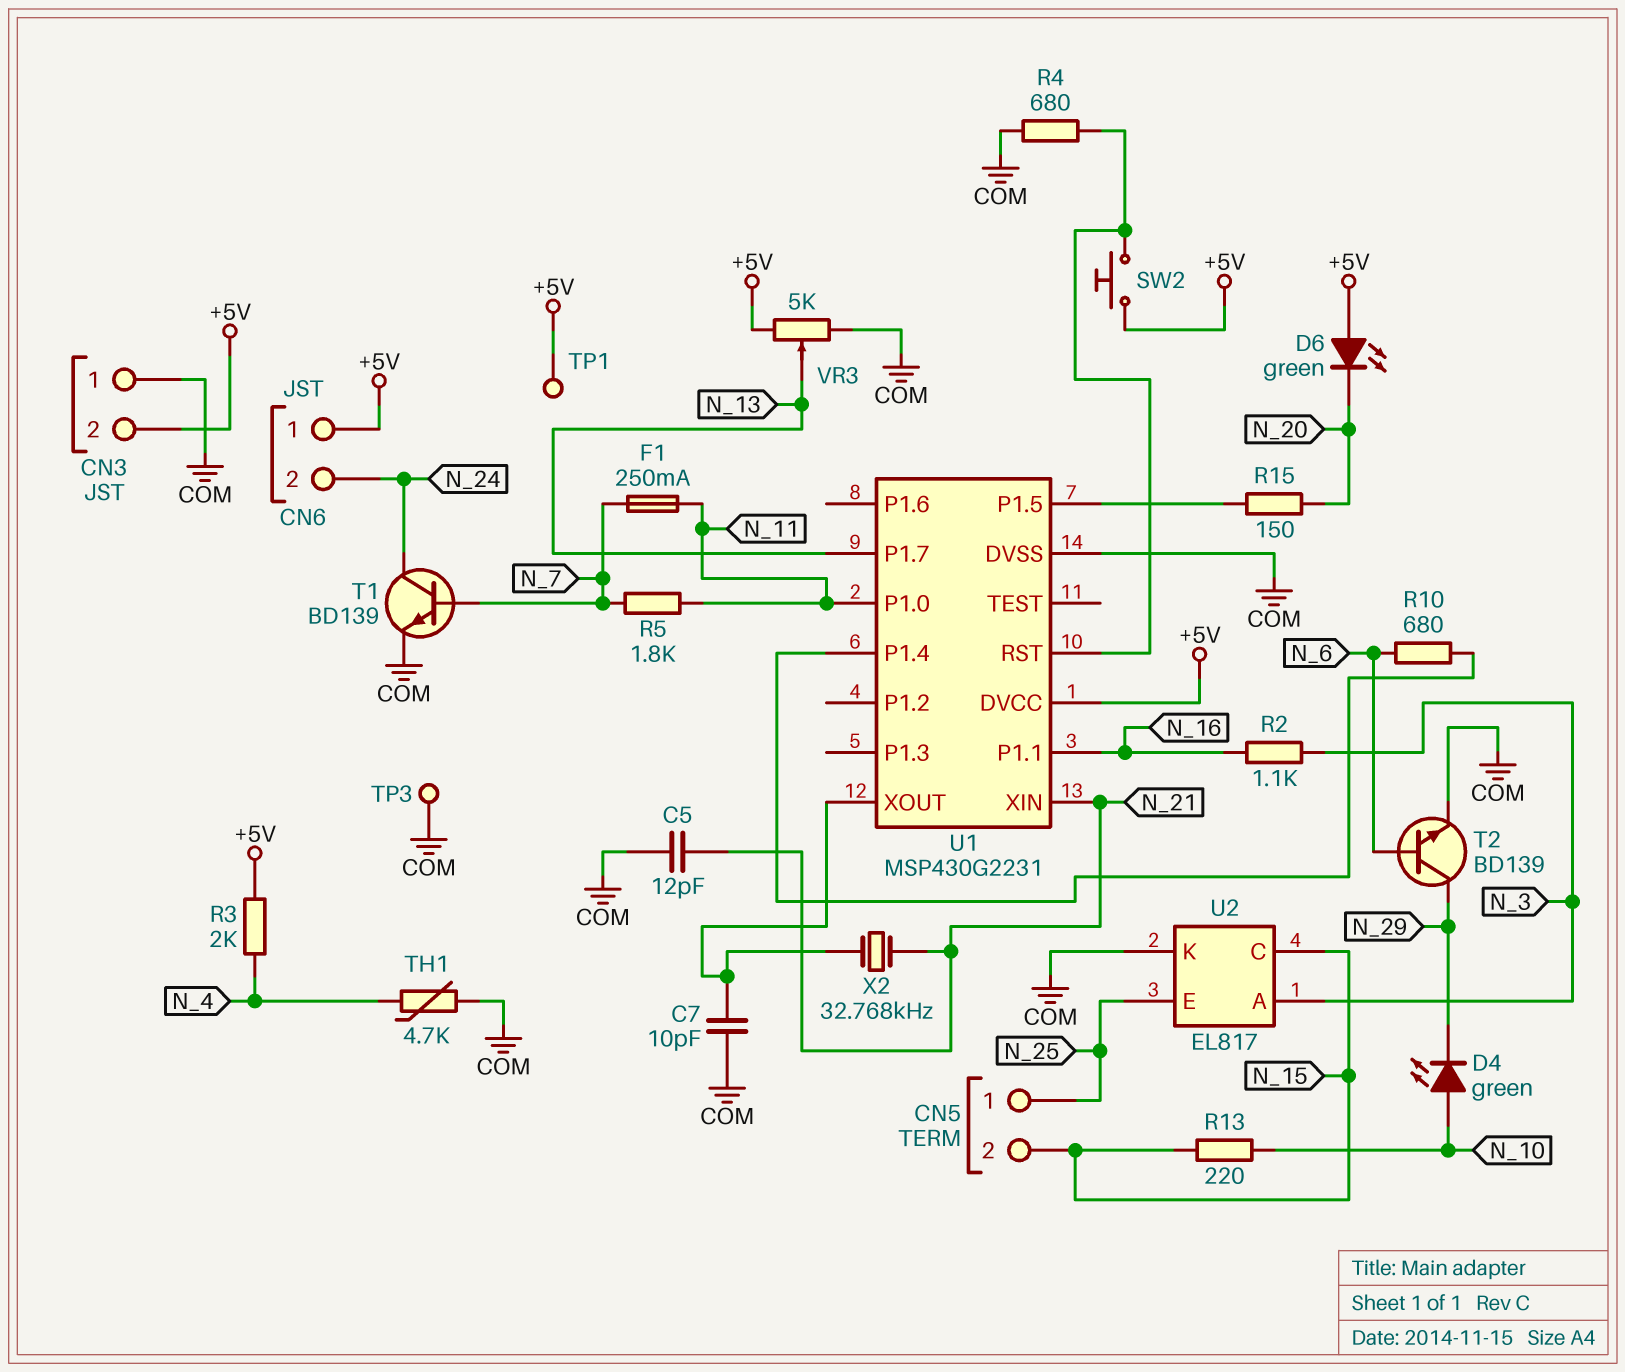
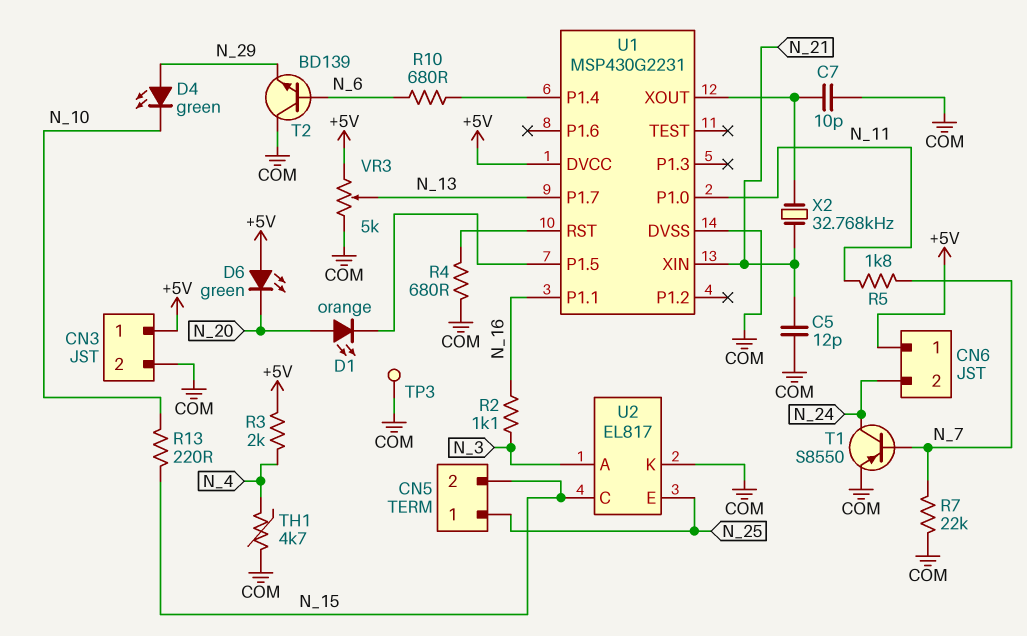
CN3 pin 1: COM -> +5V
CN3 pin 2: +5V -> COM
D1: none -> LED orange (A N_20, K U1/P1.5)
D4: LED green (A N_10, K N_29) -> LED green (A N_29, K N_10)
F1: 250mA (N_7, N_11) -> none
R7: none -> 22k (COM, N_7)
R15: 150 (N_20, U1/P1.5) -> none
SW2: button (+5V, U1/RST) -> none
T1: NPN BD139 (B N_7, C N_24, E COM) -> PNP S8550 (B N_7, C N_24, E COM)
T2: NPN BD139 (B N_6, C N_29, E COM) -> NPN BD139 (B N_6, C COM, E N_29)
TP1: test point (+5V) -> none

